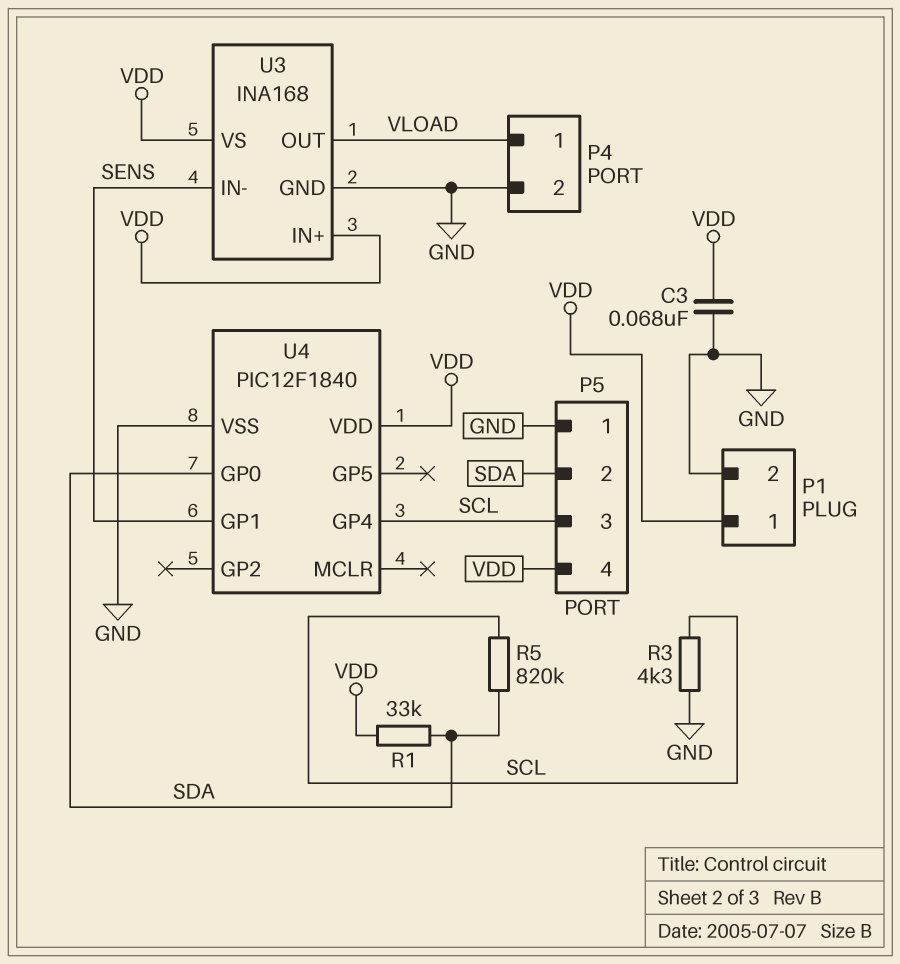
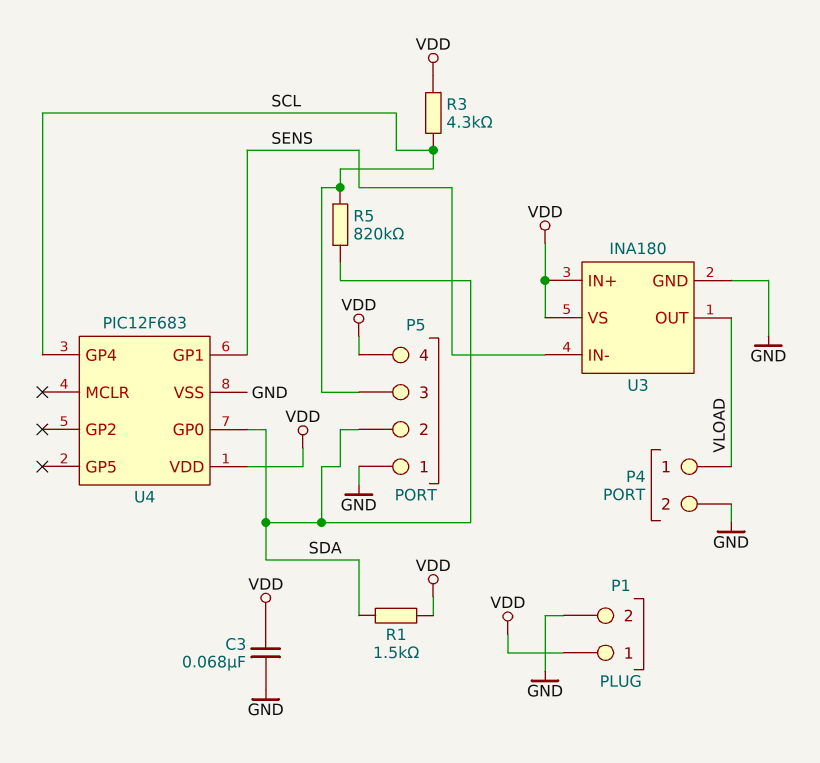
R1: 33k (SDA, VDD) -> 1.5k (SDA, VDD)
R3: 4.3k (GND, SCL) -> 4.3k (SCL, VDD)
U3: INA168 -> INA180
U4: PIC12F1840 -> PIC12F683

